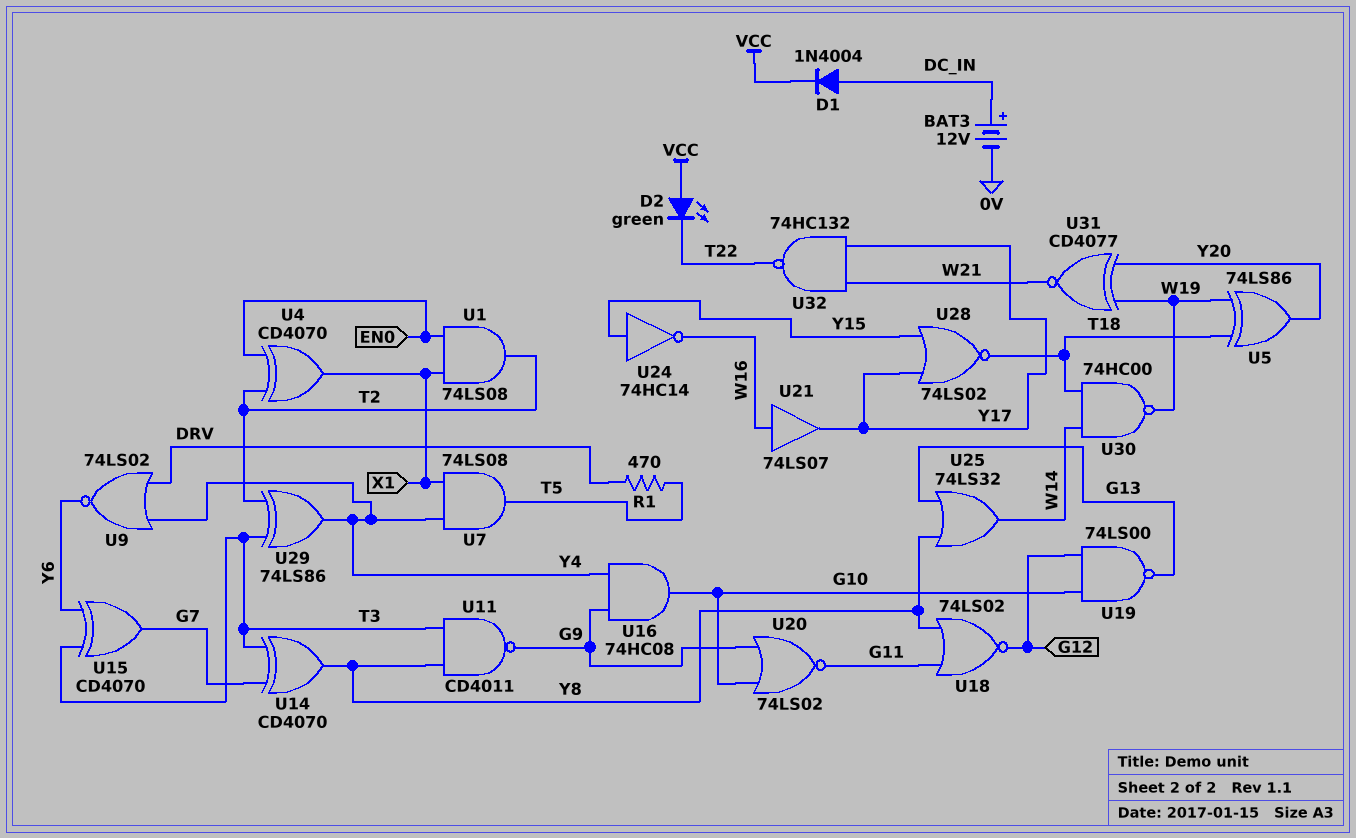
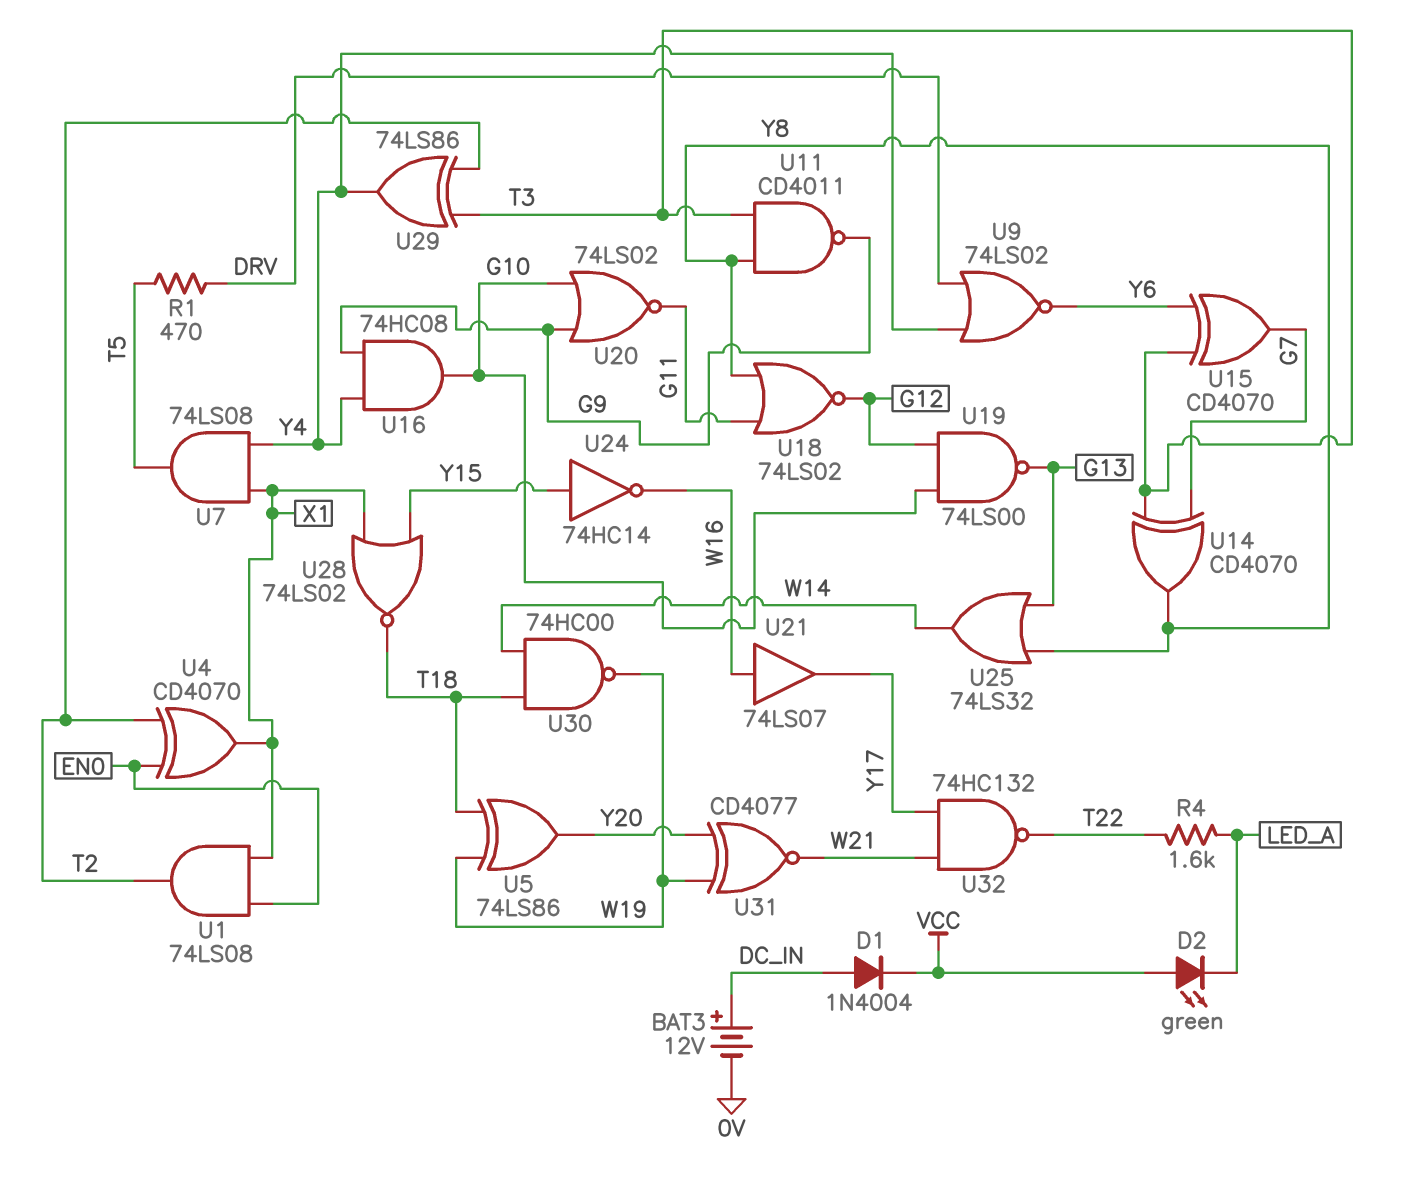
D2: LED green (A VCC, K T22) -> LED green (A VCC, K LED_A)
R4: none -> 1.6k (LED_A, T22)
U28: NOR 74LS02 (in Y15, in Y17, out T18) -> NOR 74LS02 (in X1, in Y15, out T18)

